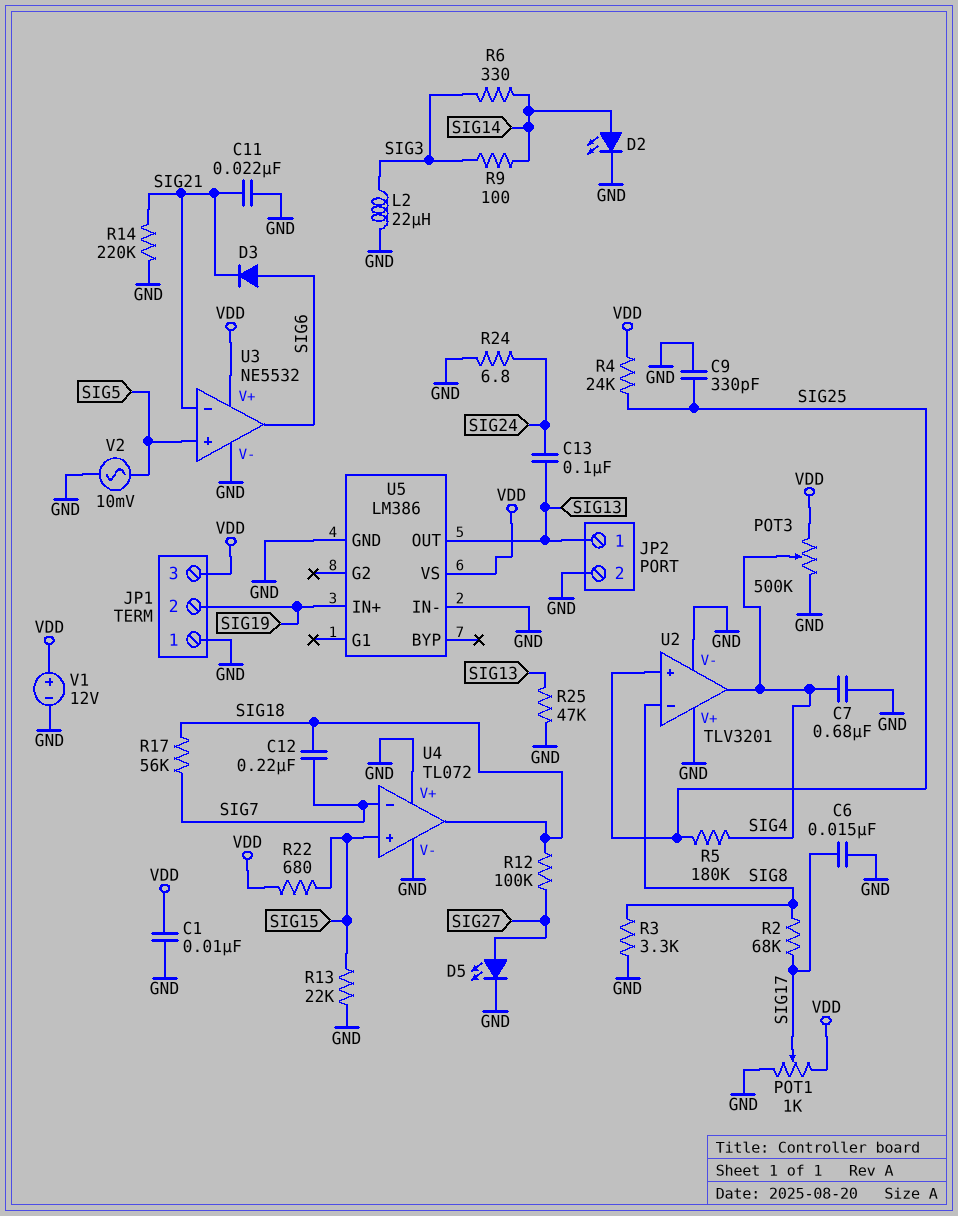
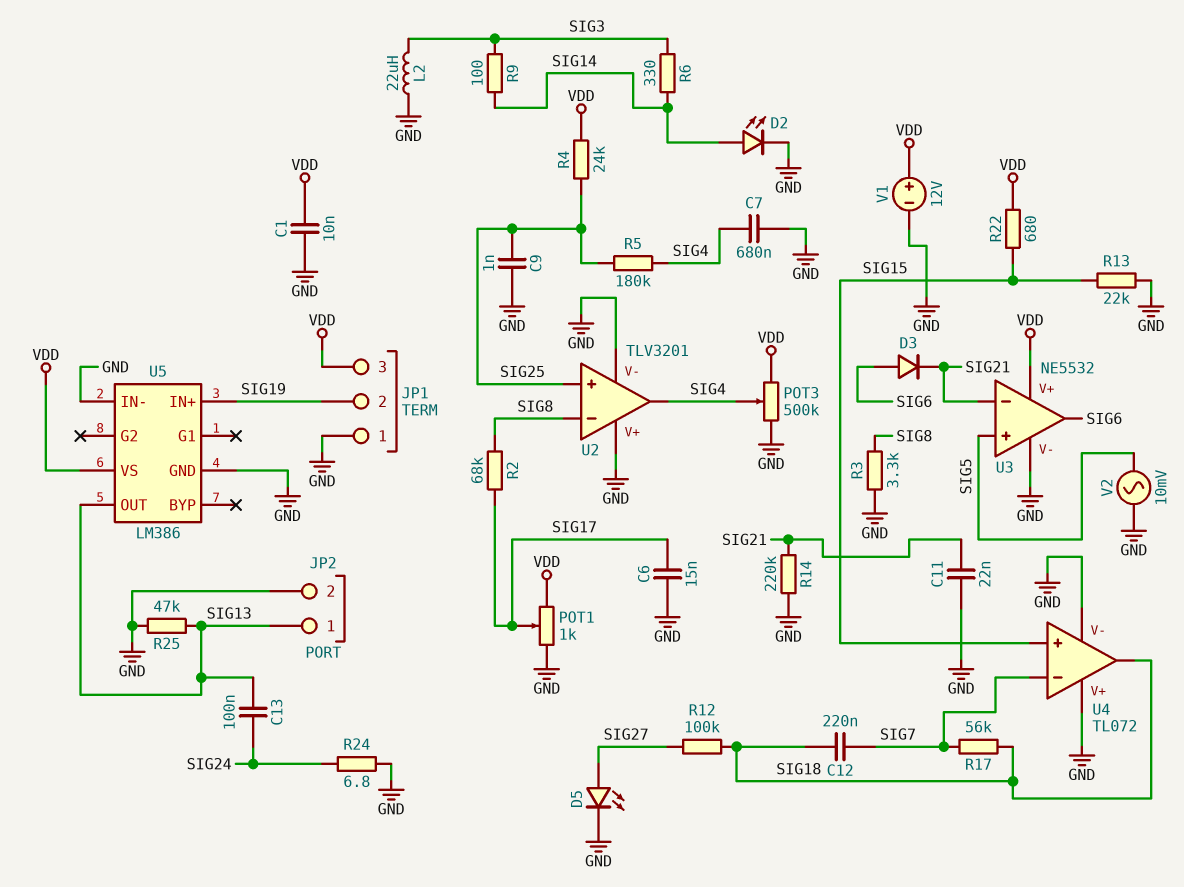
C9: 330pF (GND, SIG25) -> 1nF (GND, SIG25)

